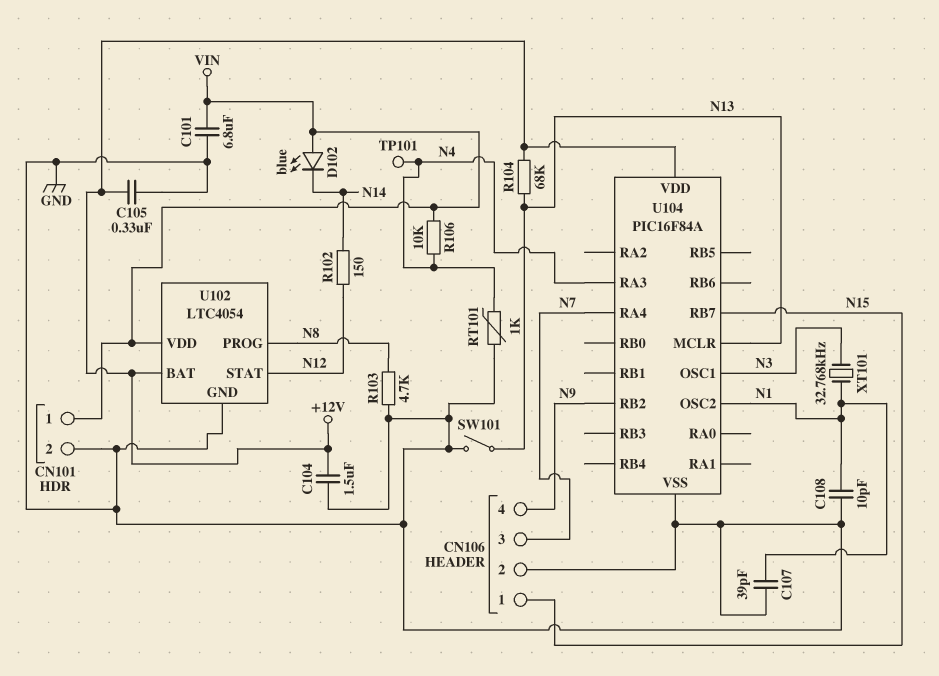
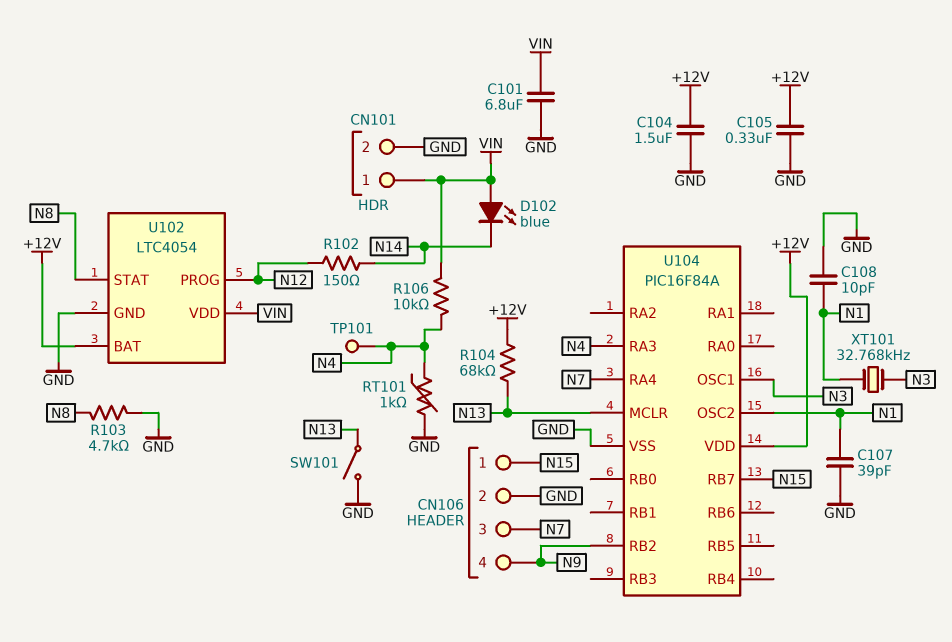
U102 pin PROG: N8 -> N12
U102 pin STAT: N12 -> N8

